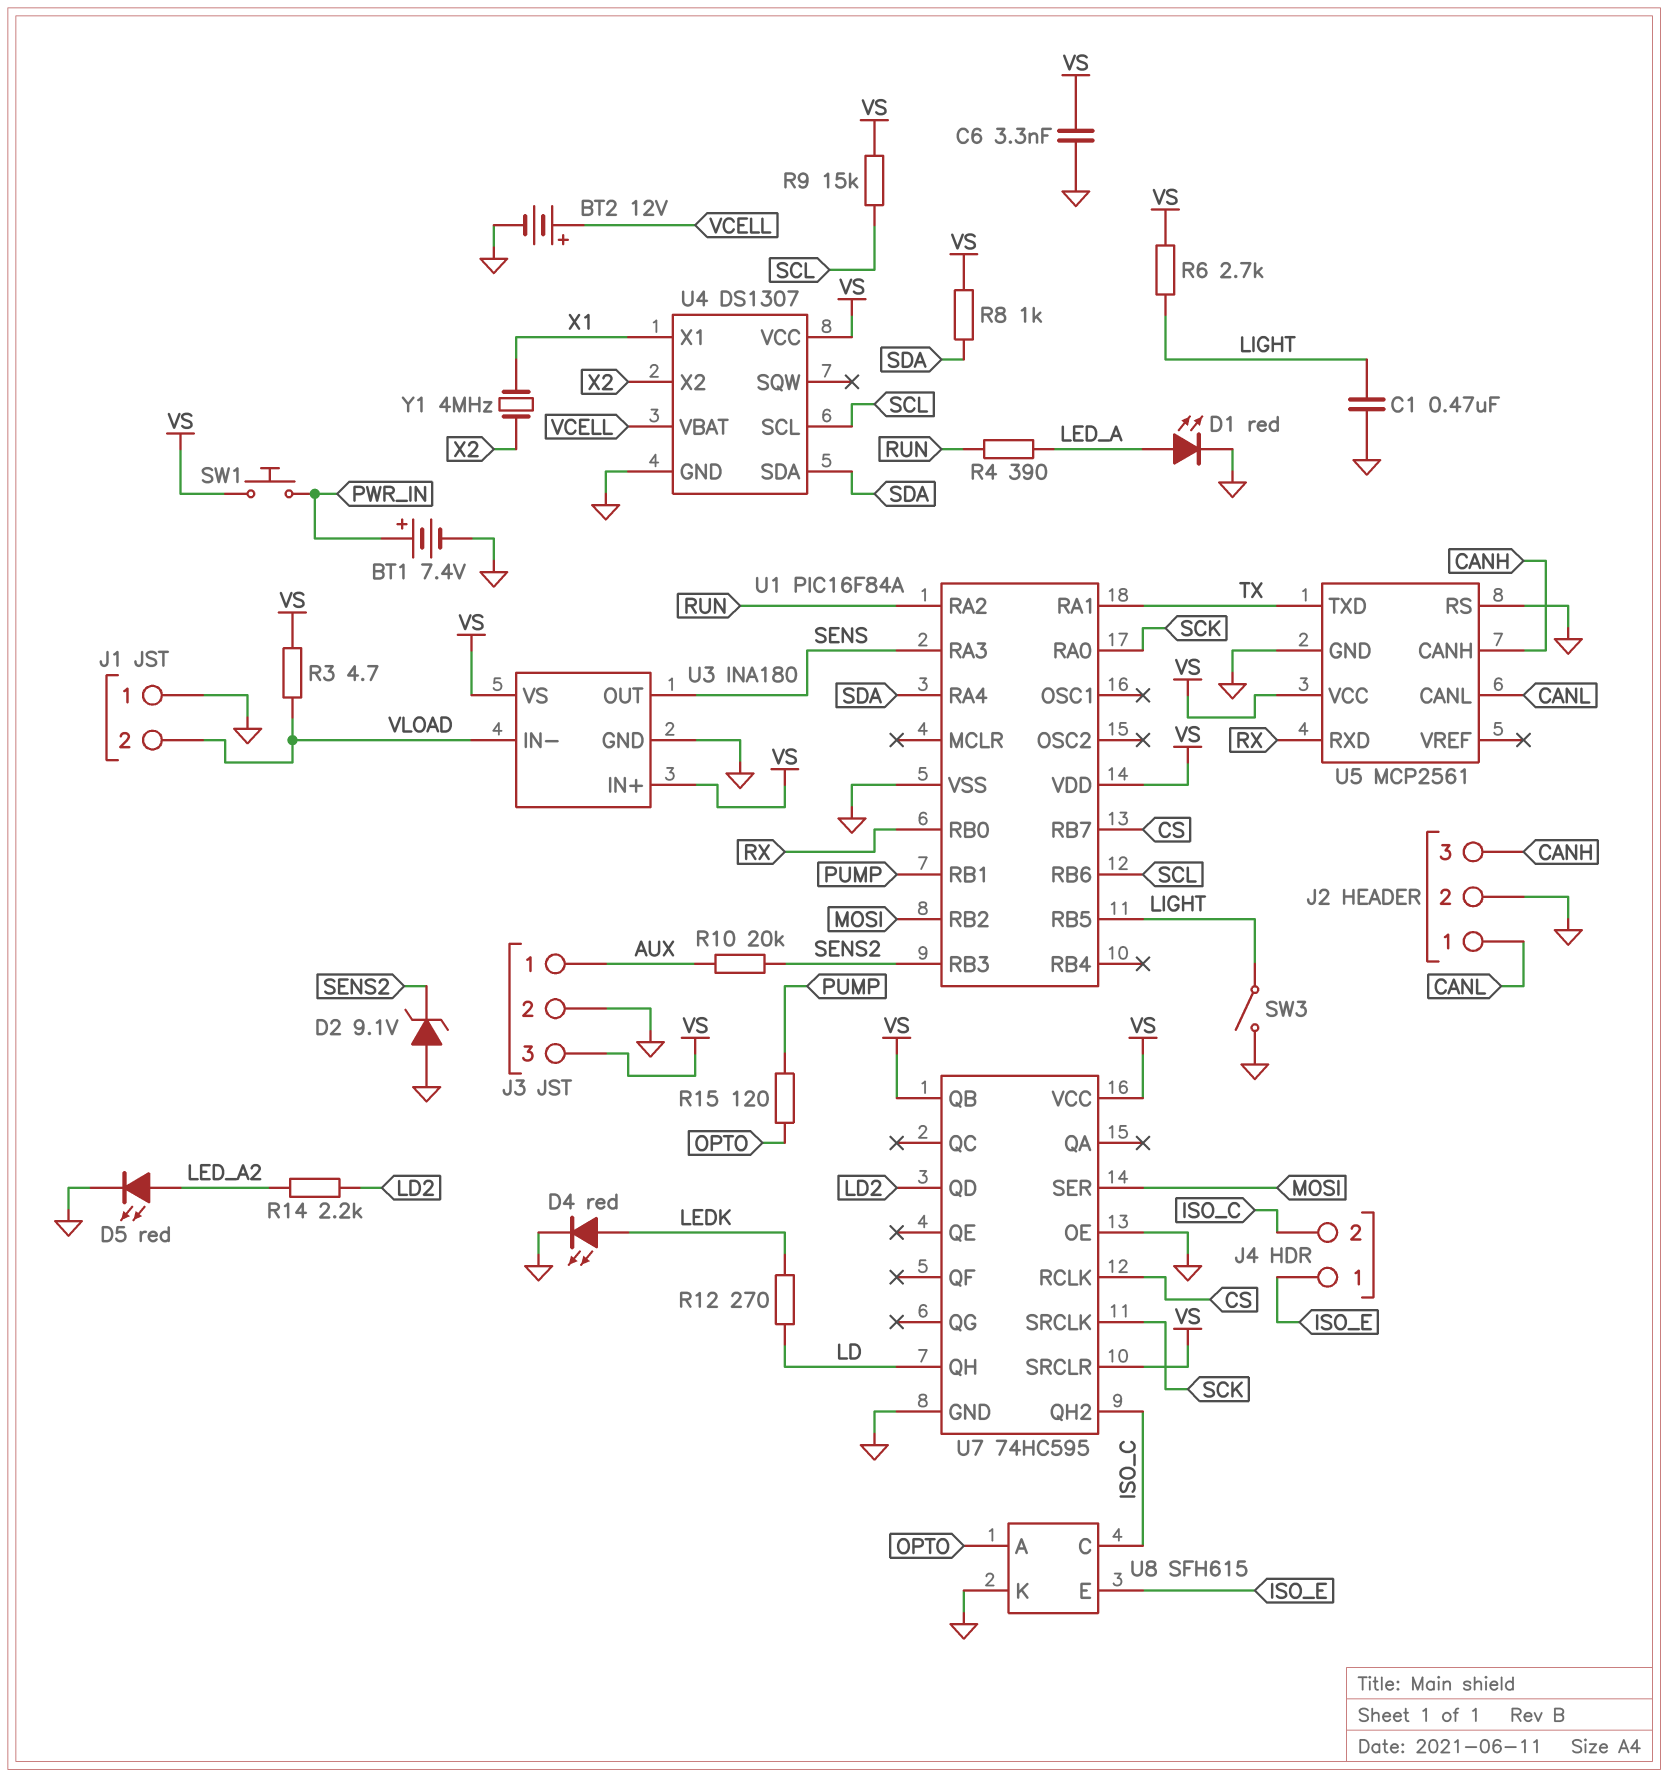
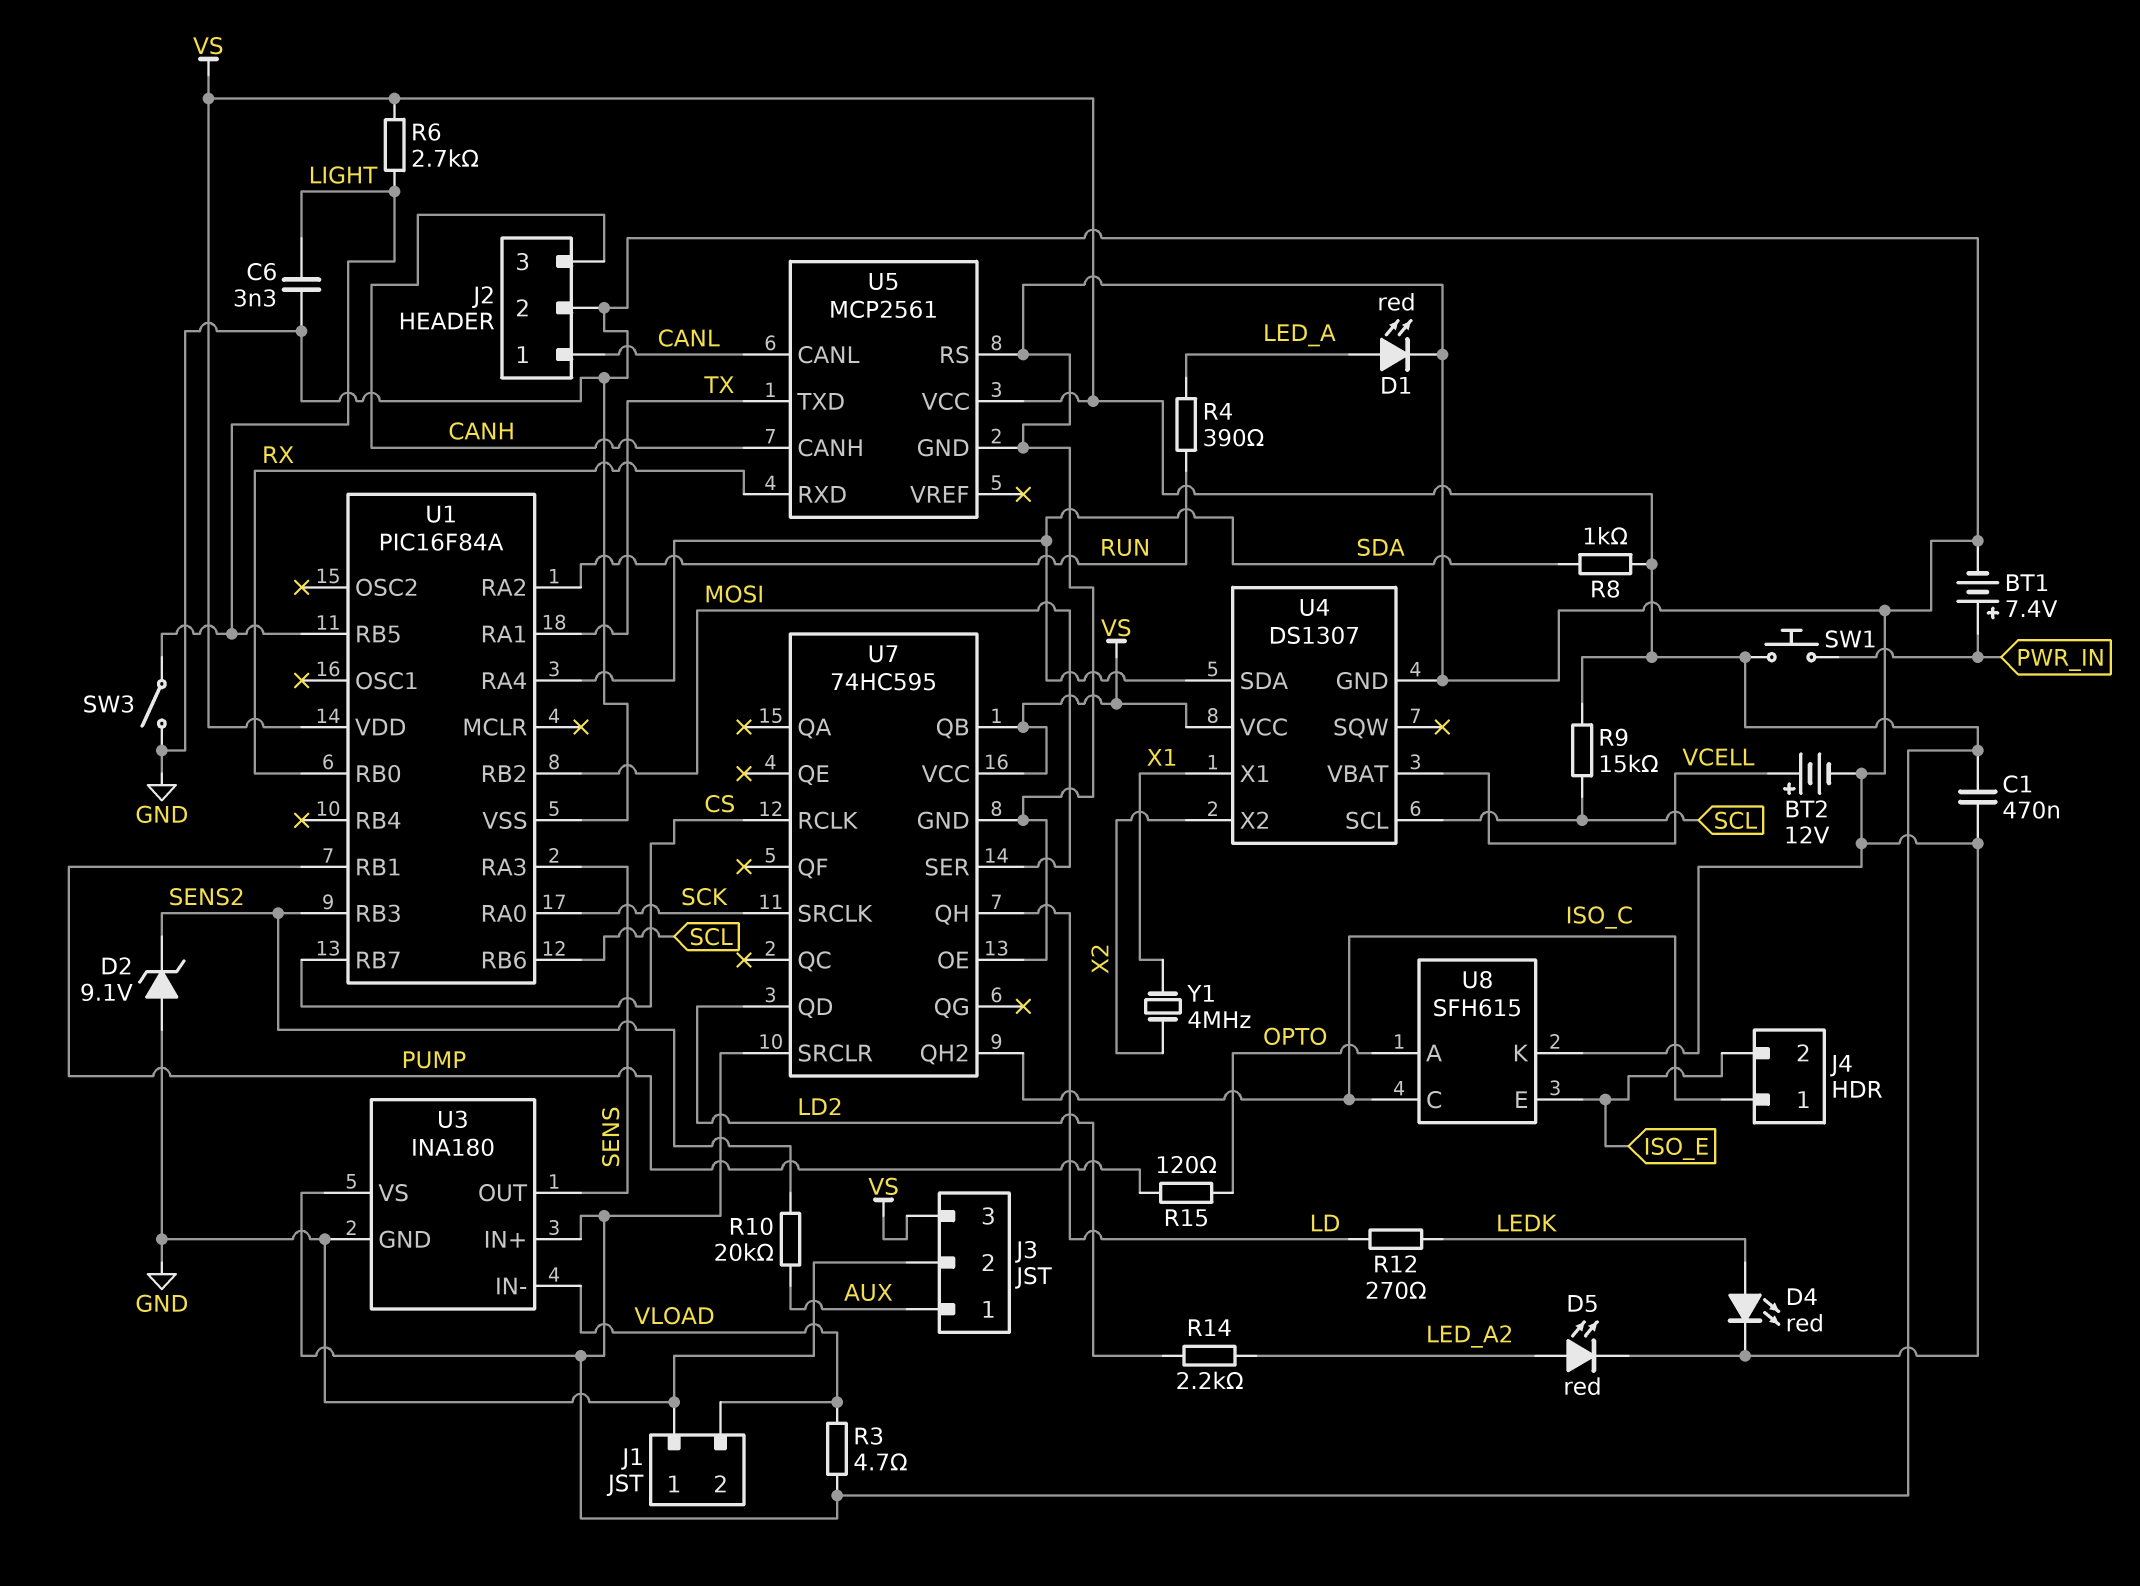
C1: 470nF (GND, LIGHT) -> 470nF (GND, VS)
C6: 3.3nF (GND, VS) -> 3.3nF (GND, LIGHT)
J4 pin 1: ISO_E -> ISO_C
J4 pin 2: ISO_C -> ISO_E

